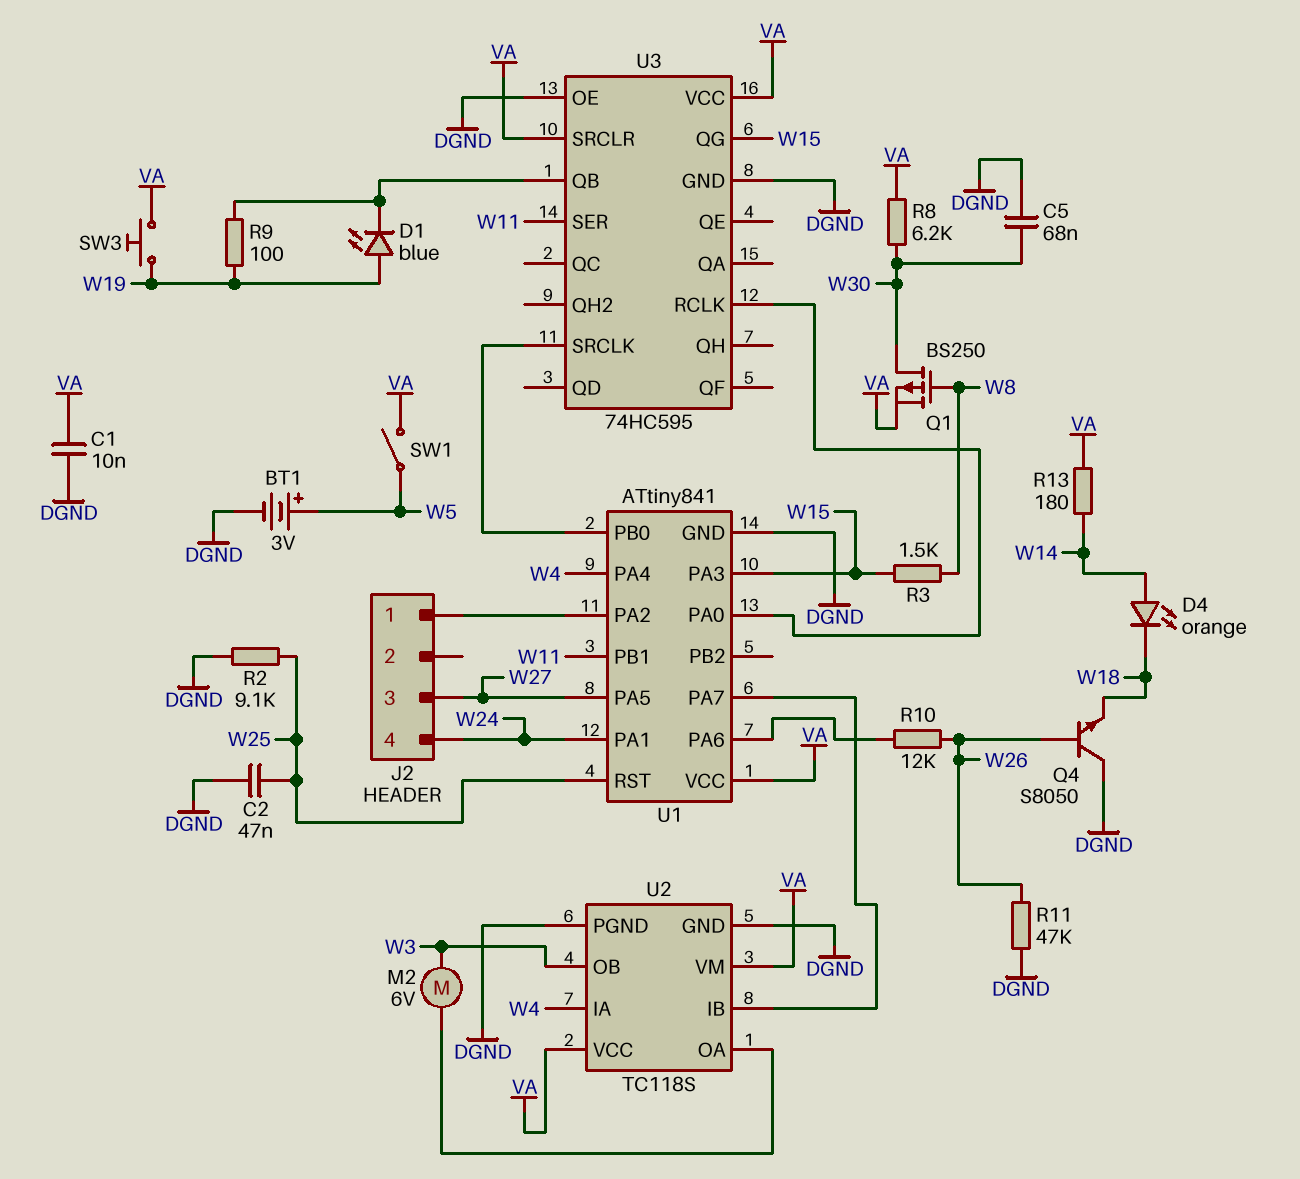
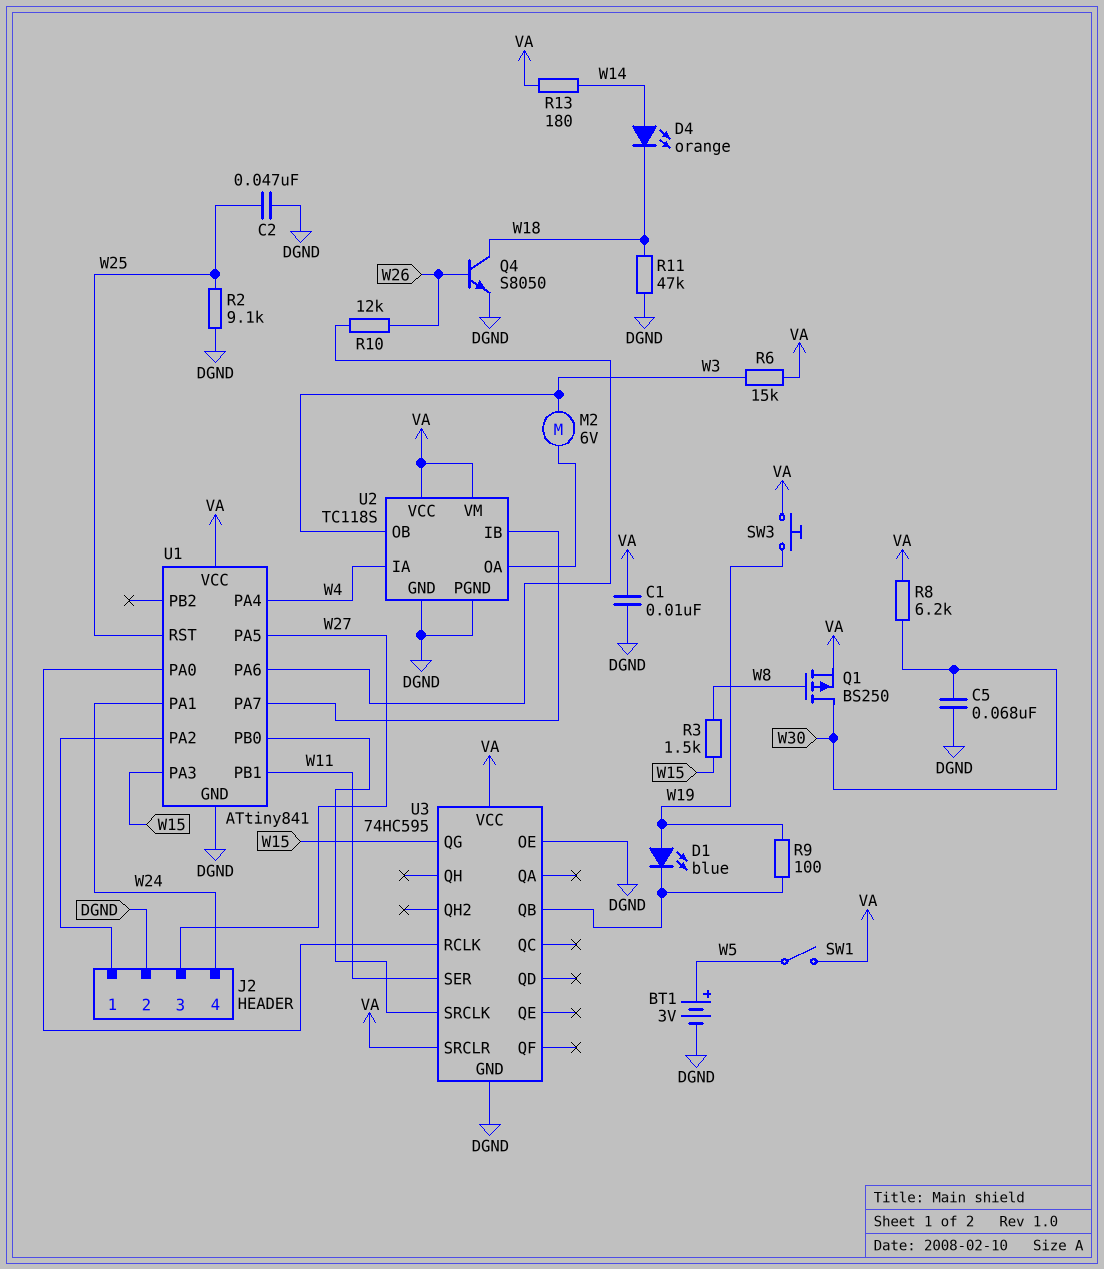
J2 pin 2: none -> DGND
Q4: NPN S8050 (B W26, C DGND, E W18) -> NPN S8050 (B W26, C W18, E DGND)
R6: none -> 15k (VA, W3)
R11: 47k (DGND, W26) -> 47k (DGND, W18)

